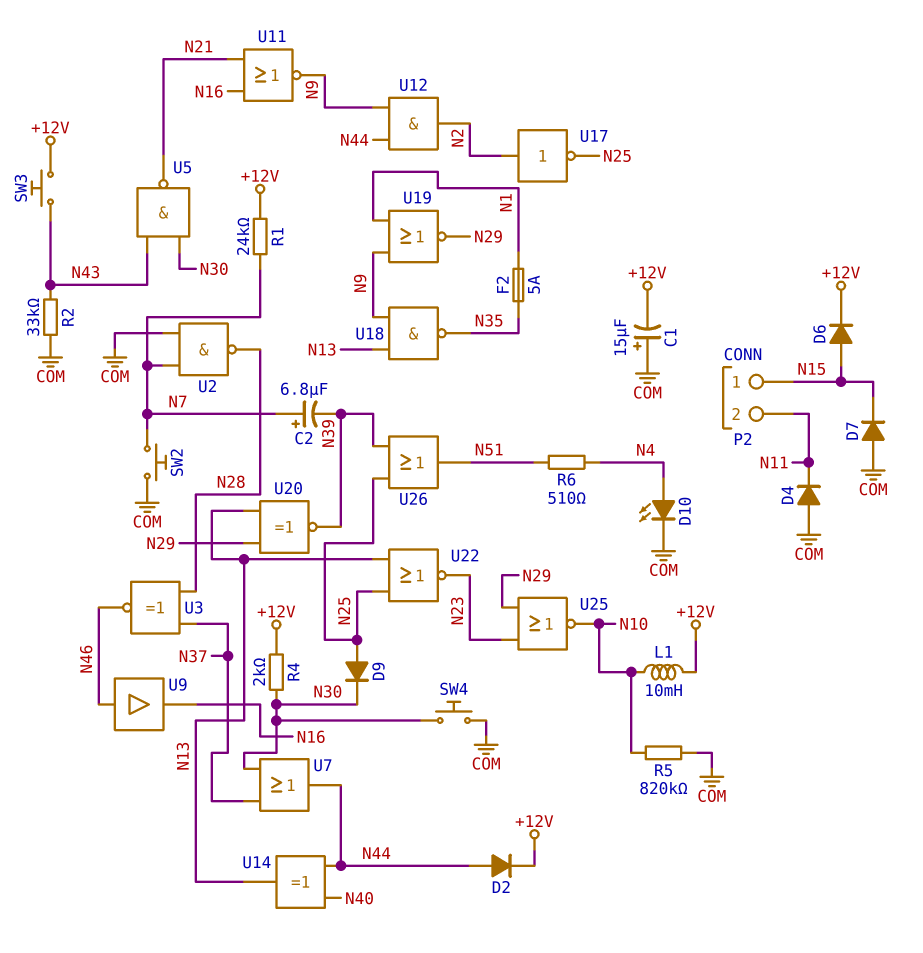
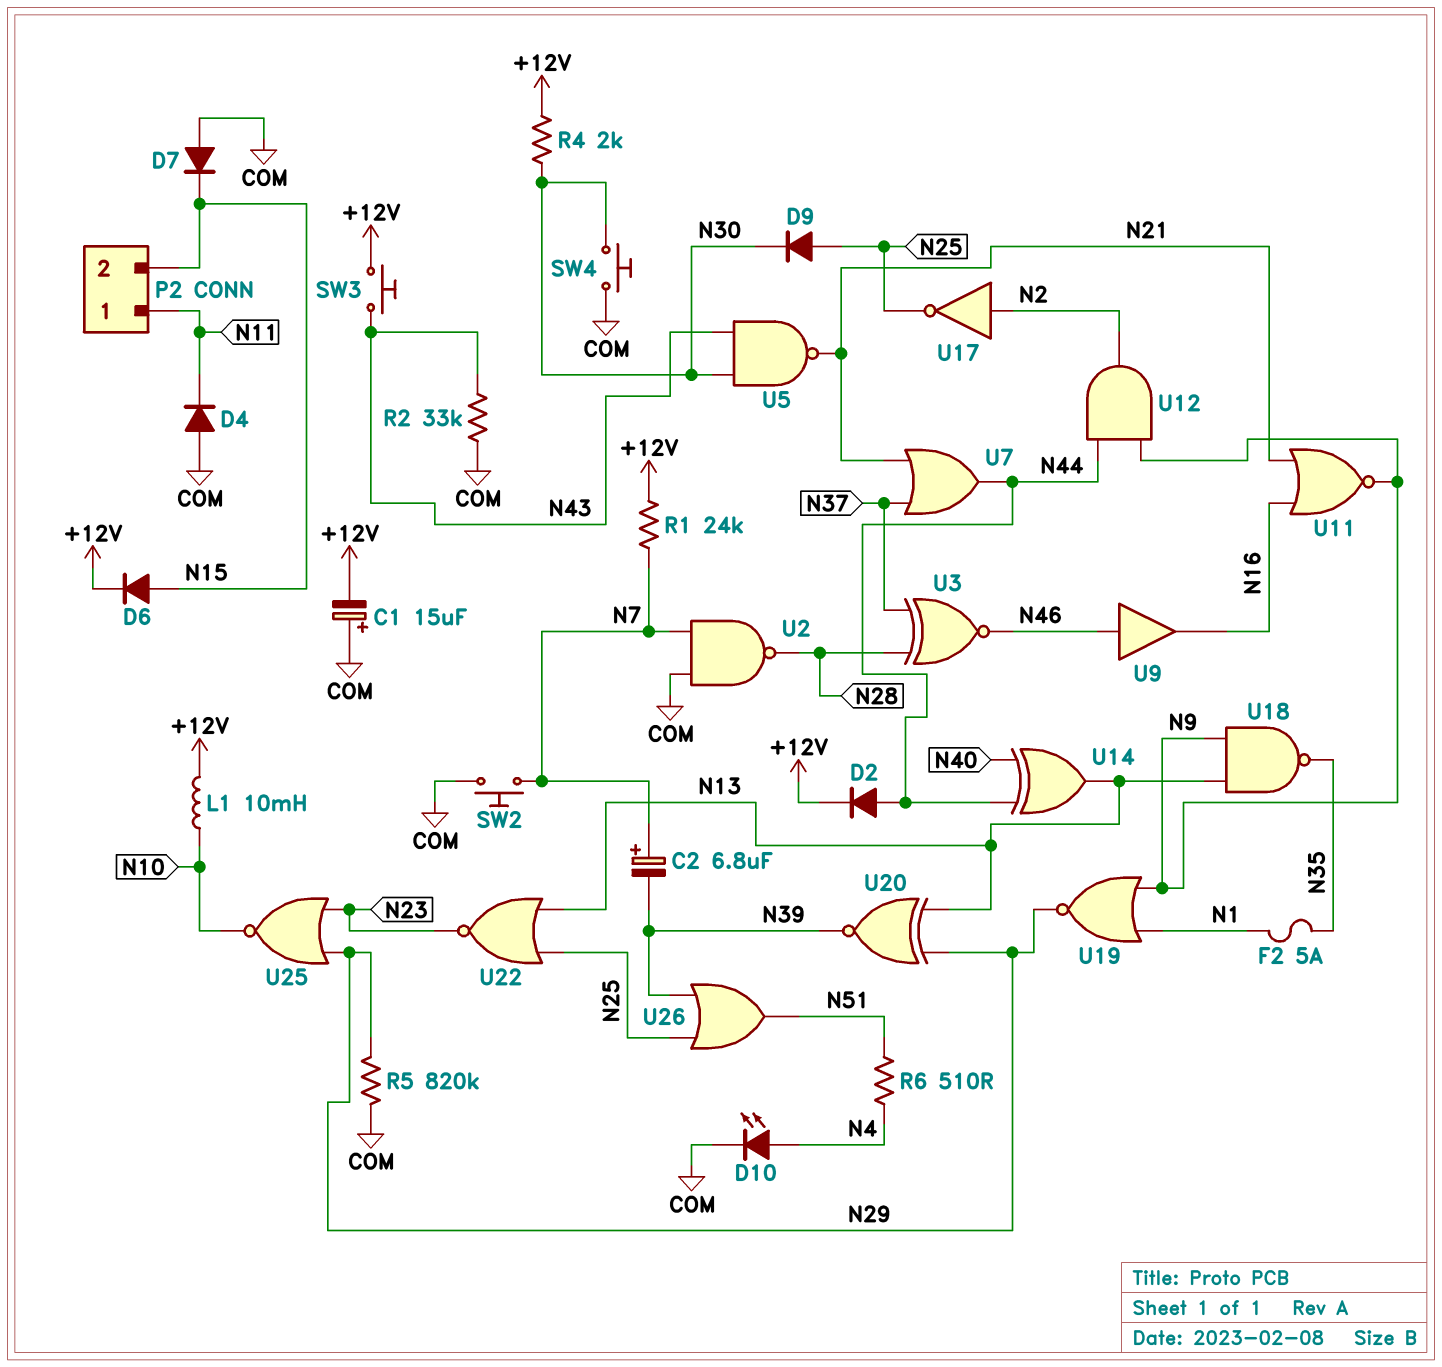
P2 pin 1: N15 -> N11
P2 pin 2: N11 -> N15
R5: 820k (COM, N10) -> 820k (COM, N29)
U7: OR (in N30, in N37, out N44) -> OR (in N21, in N37, out N44)

